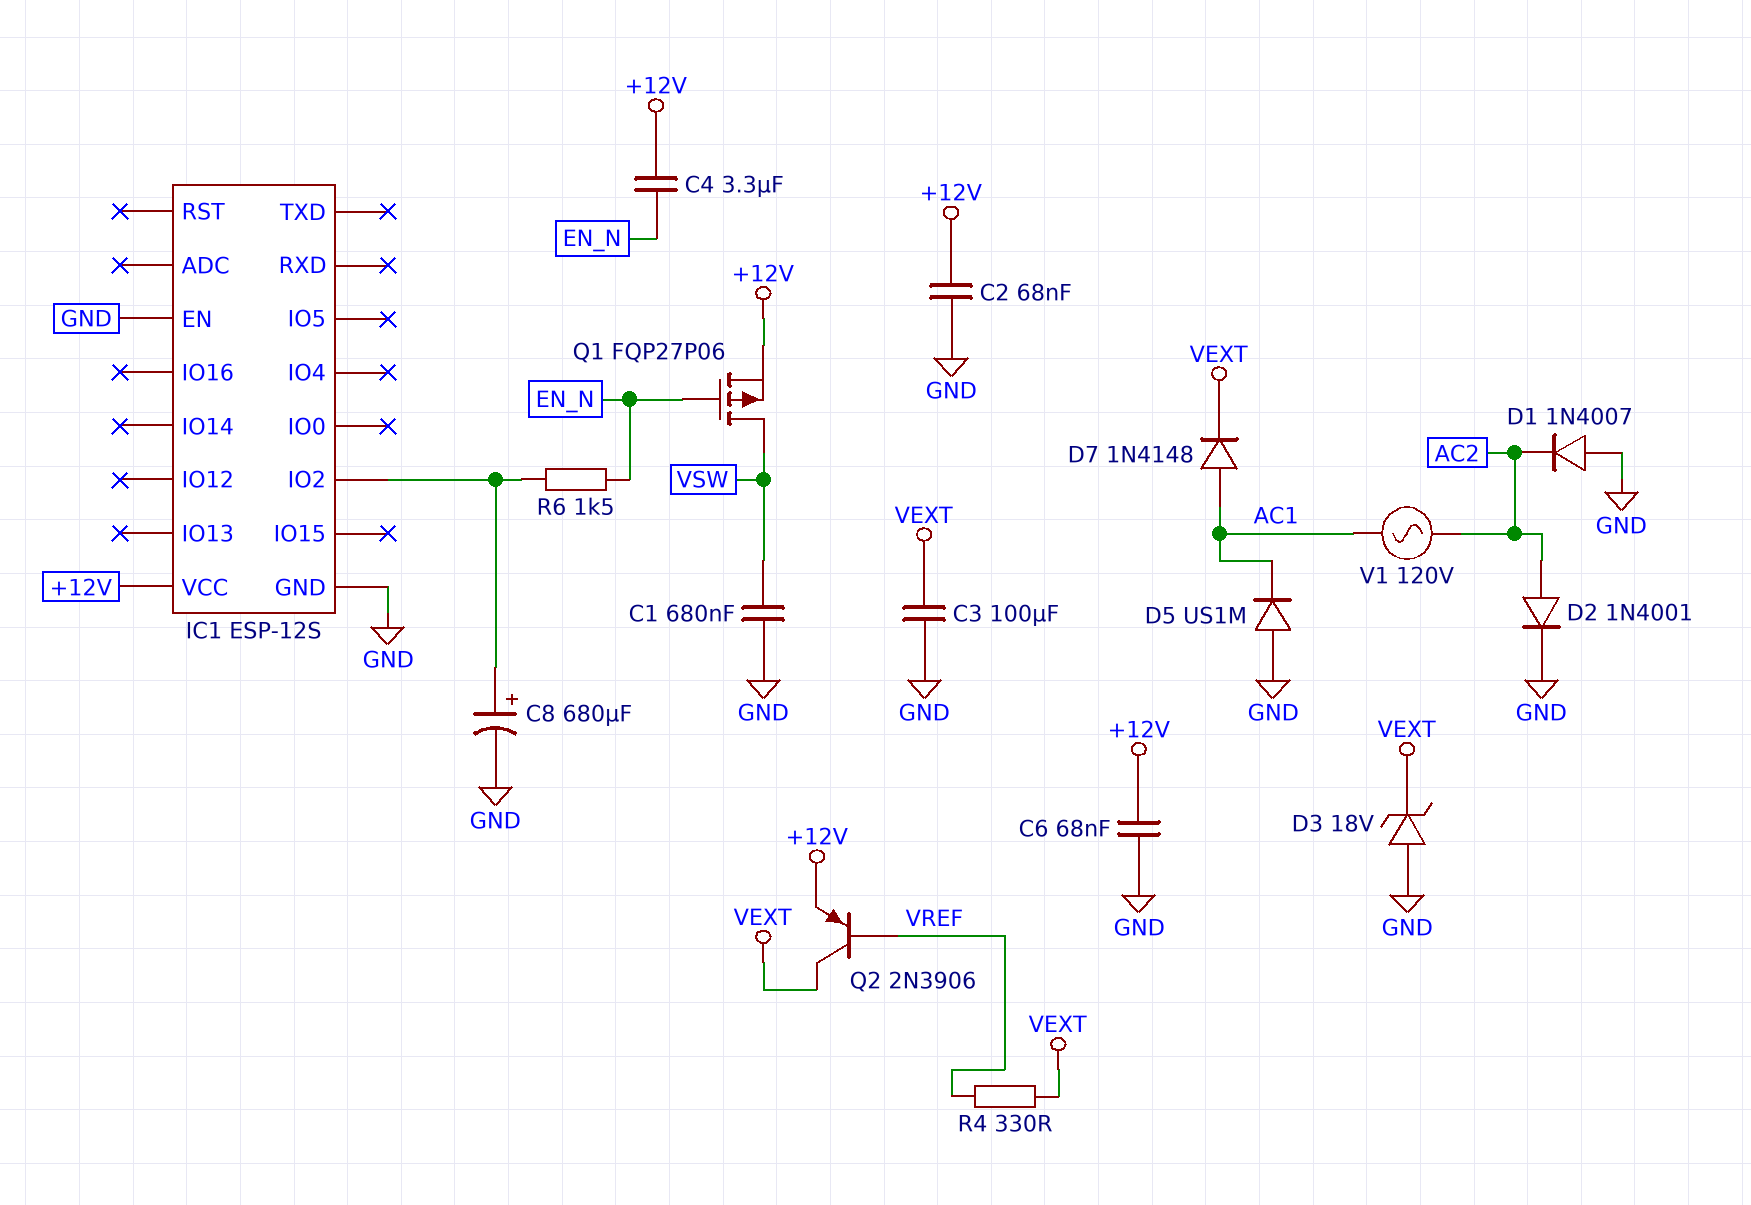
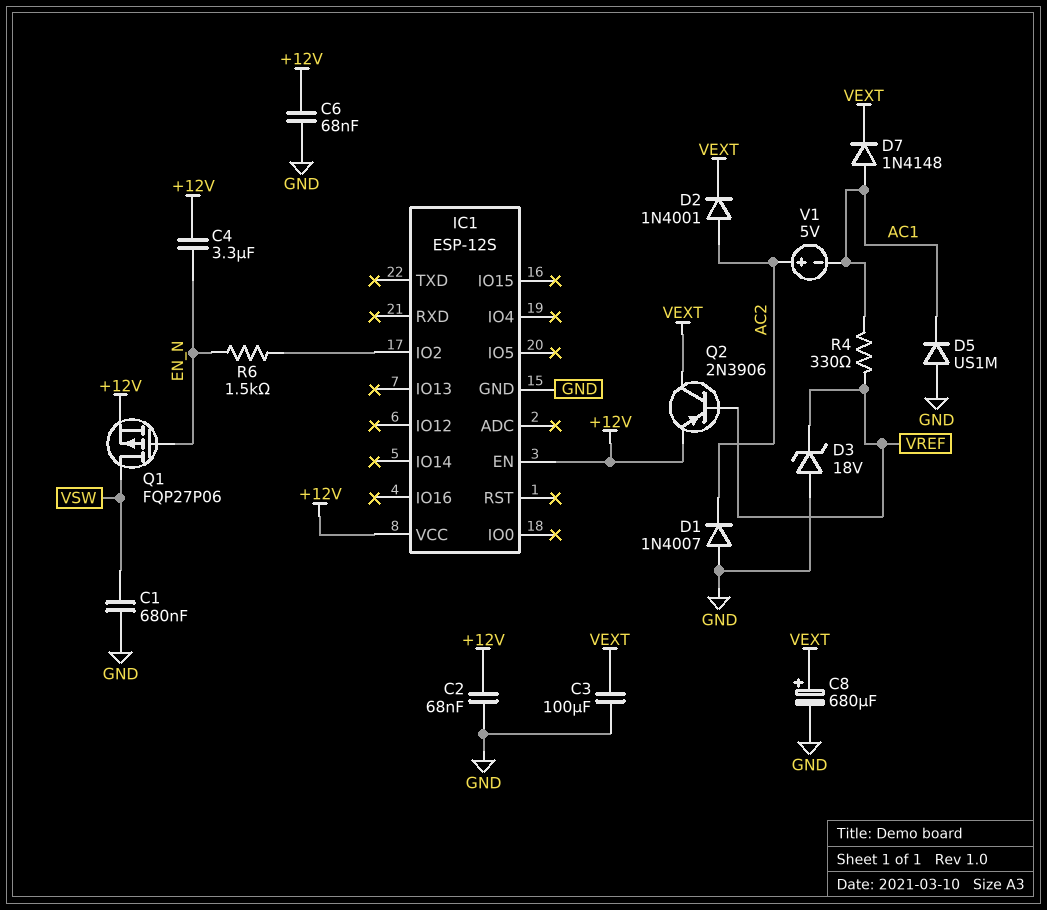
C8: 680uF (plus IC1/IO2, minus GND) -> 680uF (plus VEXT, minus GND)
D2: diode 1N4001 (A AC2, K GND) -> diode 1N4001 (A AC2, K VEXT)
D3: zener 18V (A GND, K VEXT) -> zener 18V (A GND, K VREF)
IC1 pin EN: GND -> +12V
R4: 330 (VEXT, VREF) -> 330 (AC1, VREF)
V1: AC 120V (AC1, AC2) -> 5V (plus AC2, minus AC1)

